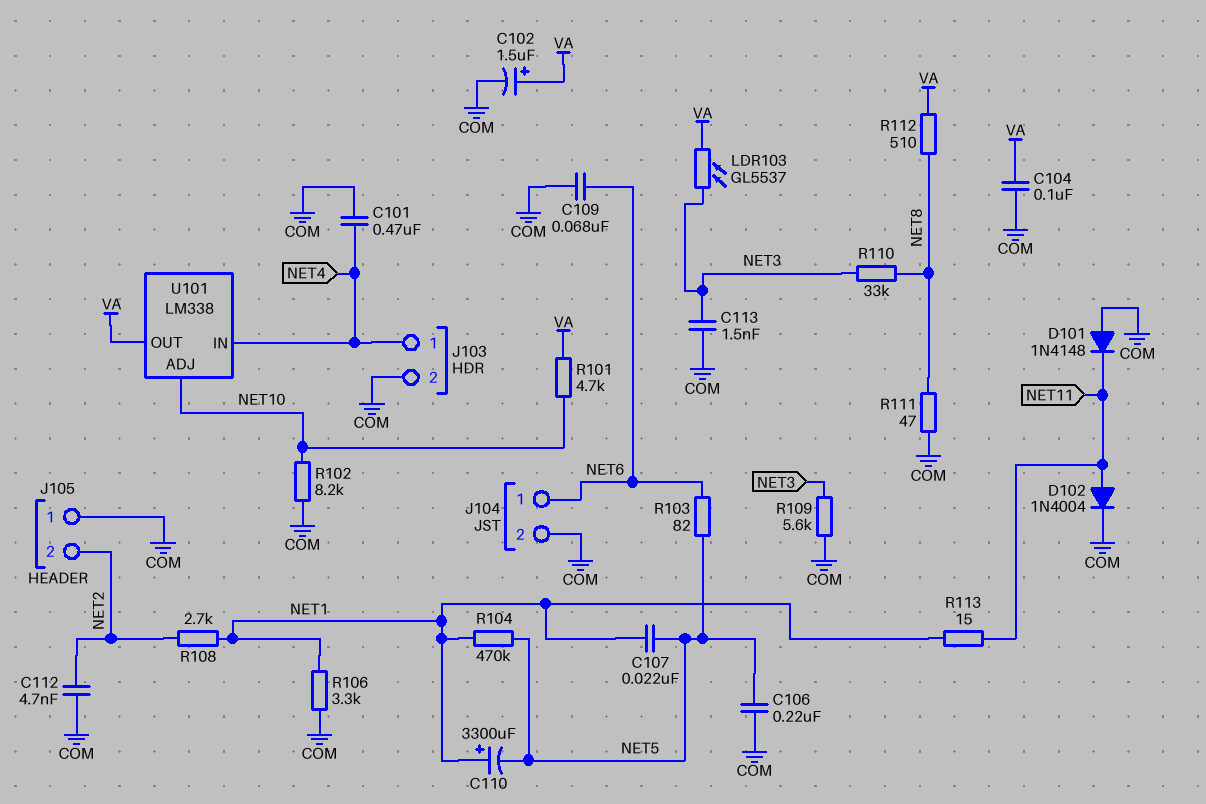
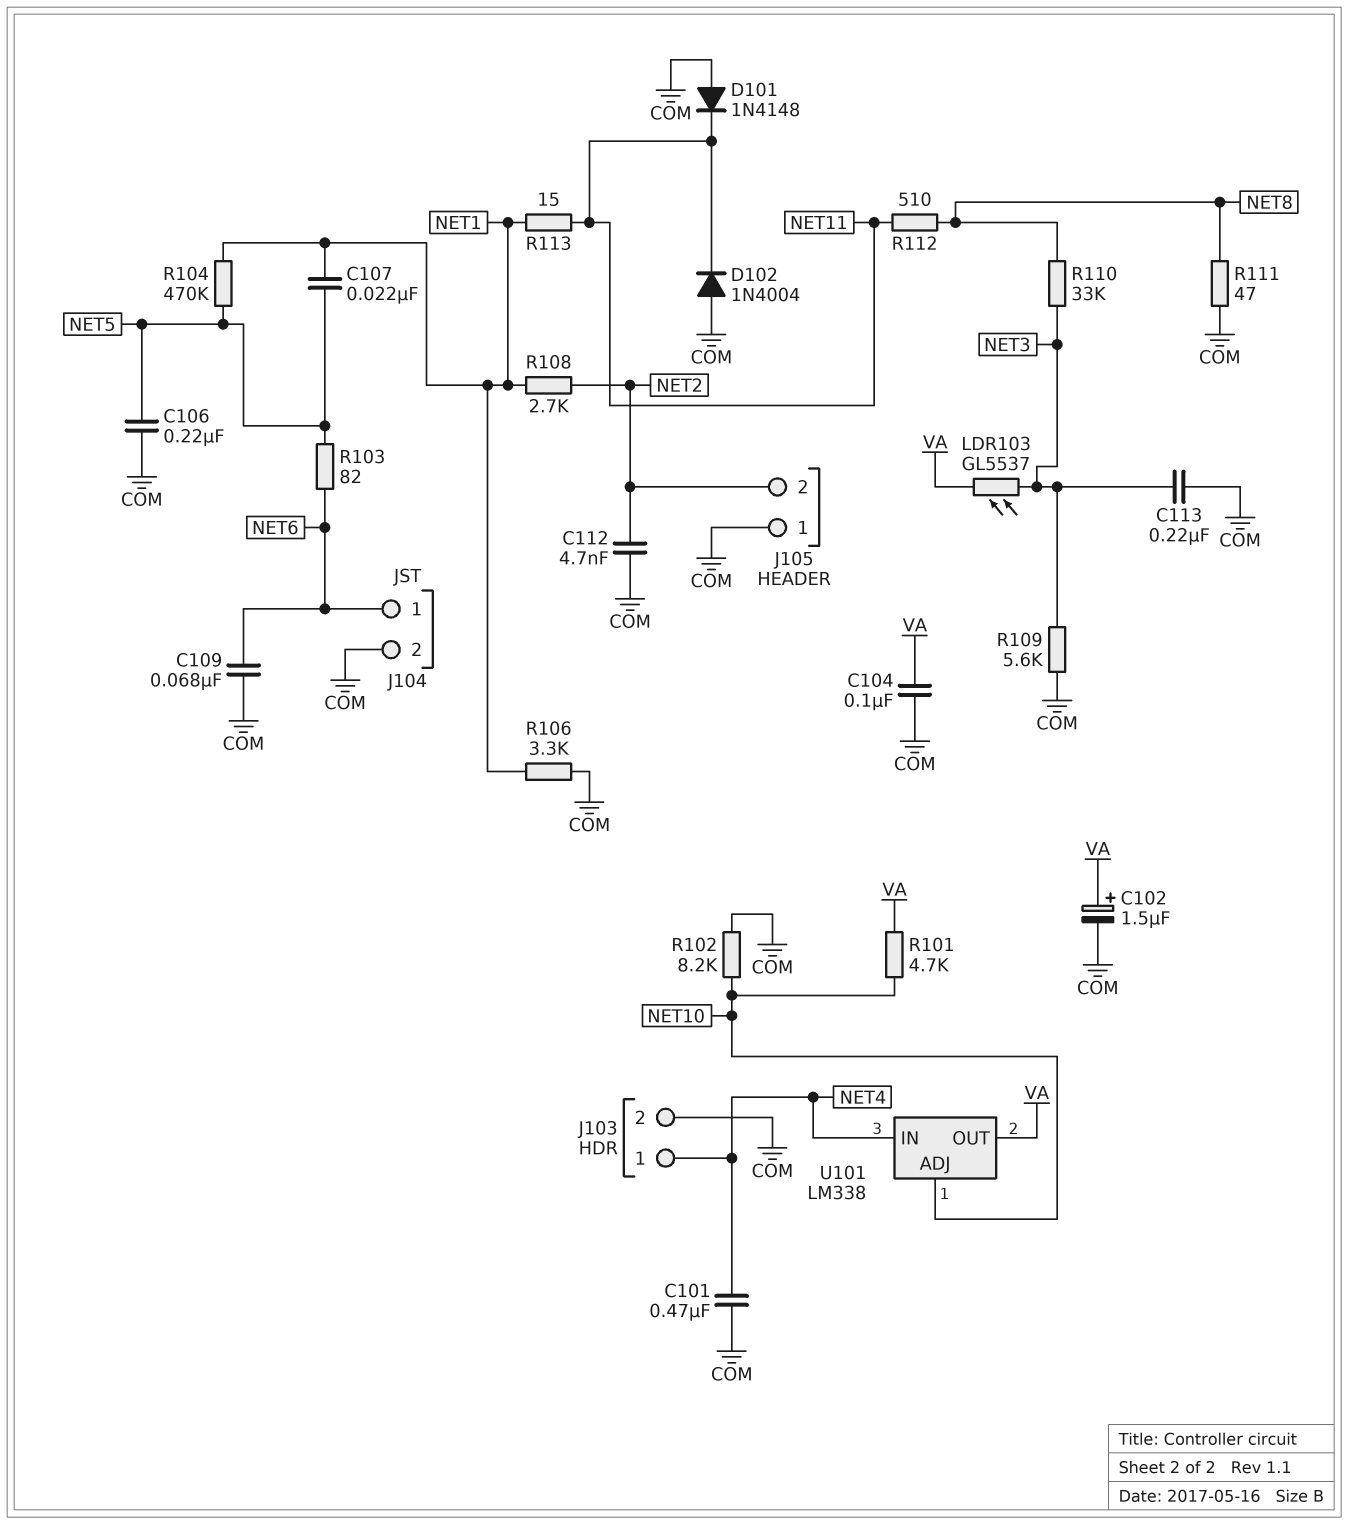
C110: 3300uF (plus NET1, minus NET5) -> none
C113: 1.5nF (COM, NET3) -> 220nF (COM, NET3)
D102: diode 1N4004 (A NET11, K COM) -> diode 1N4004 (A COM, K NET11)
R112: 510 (NET8, VA) -> 510 (NET8, NET11)

